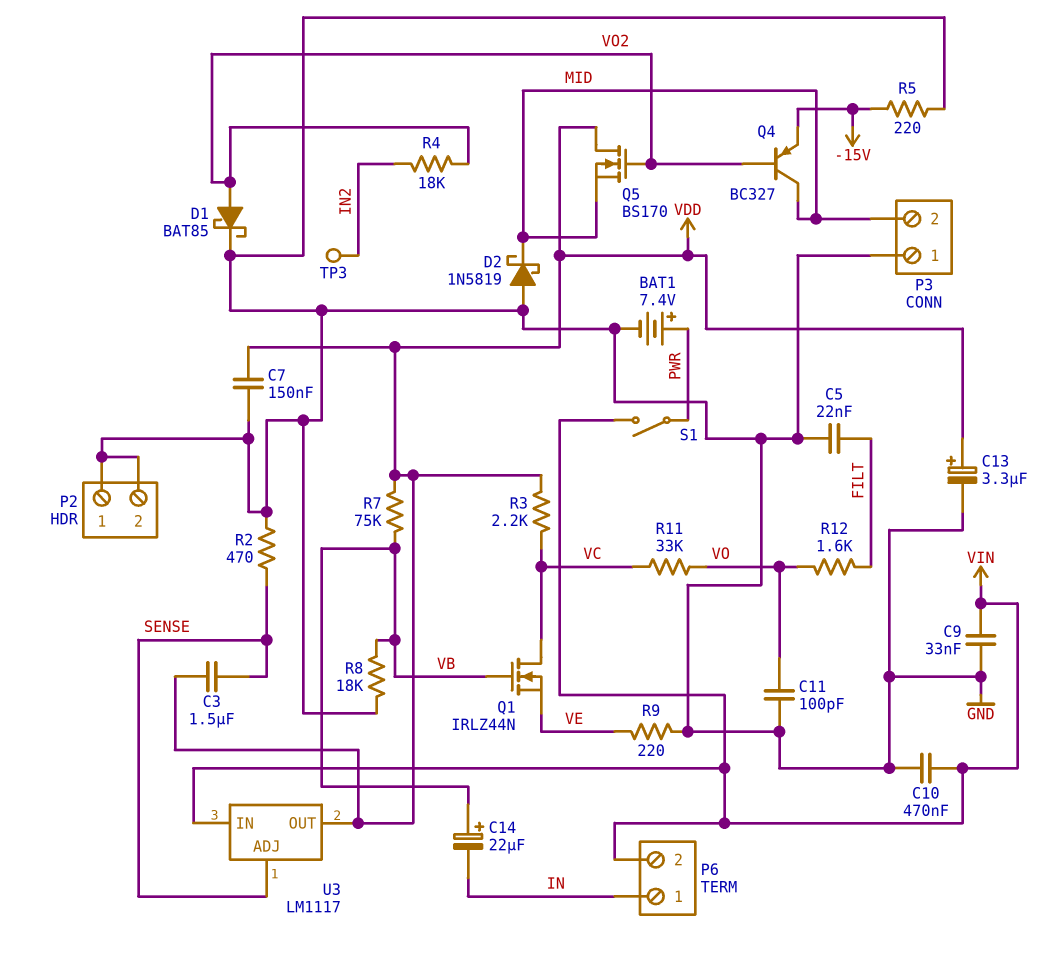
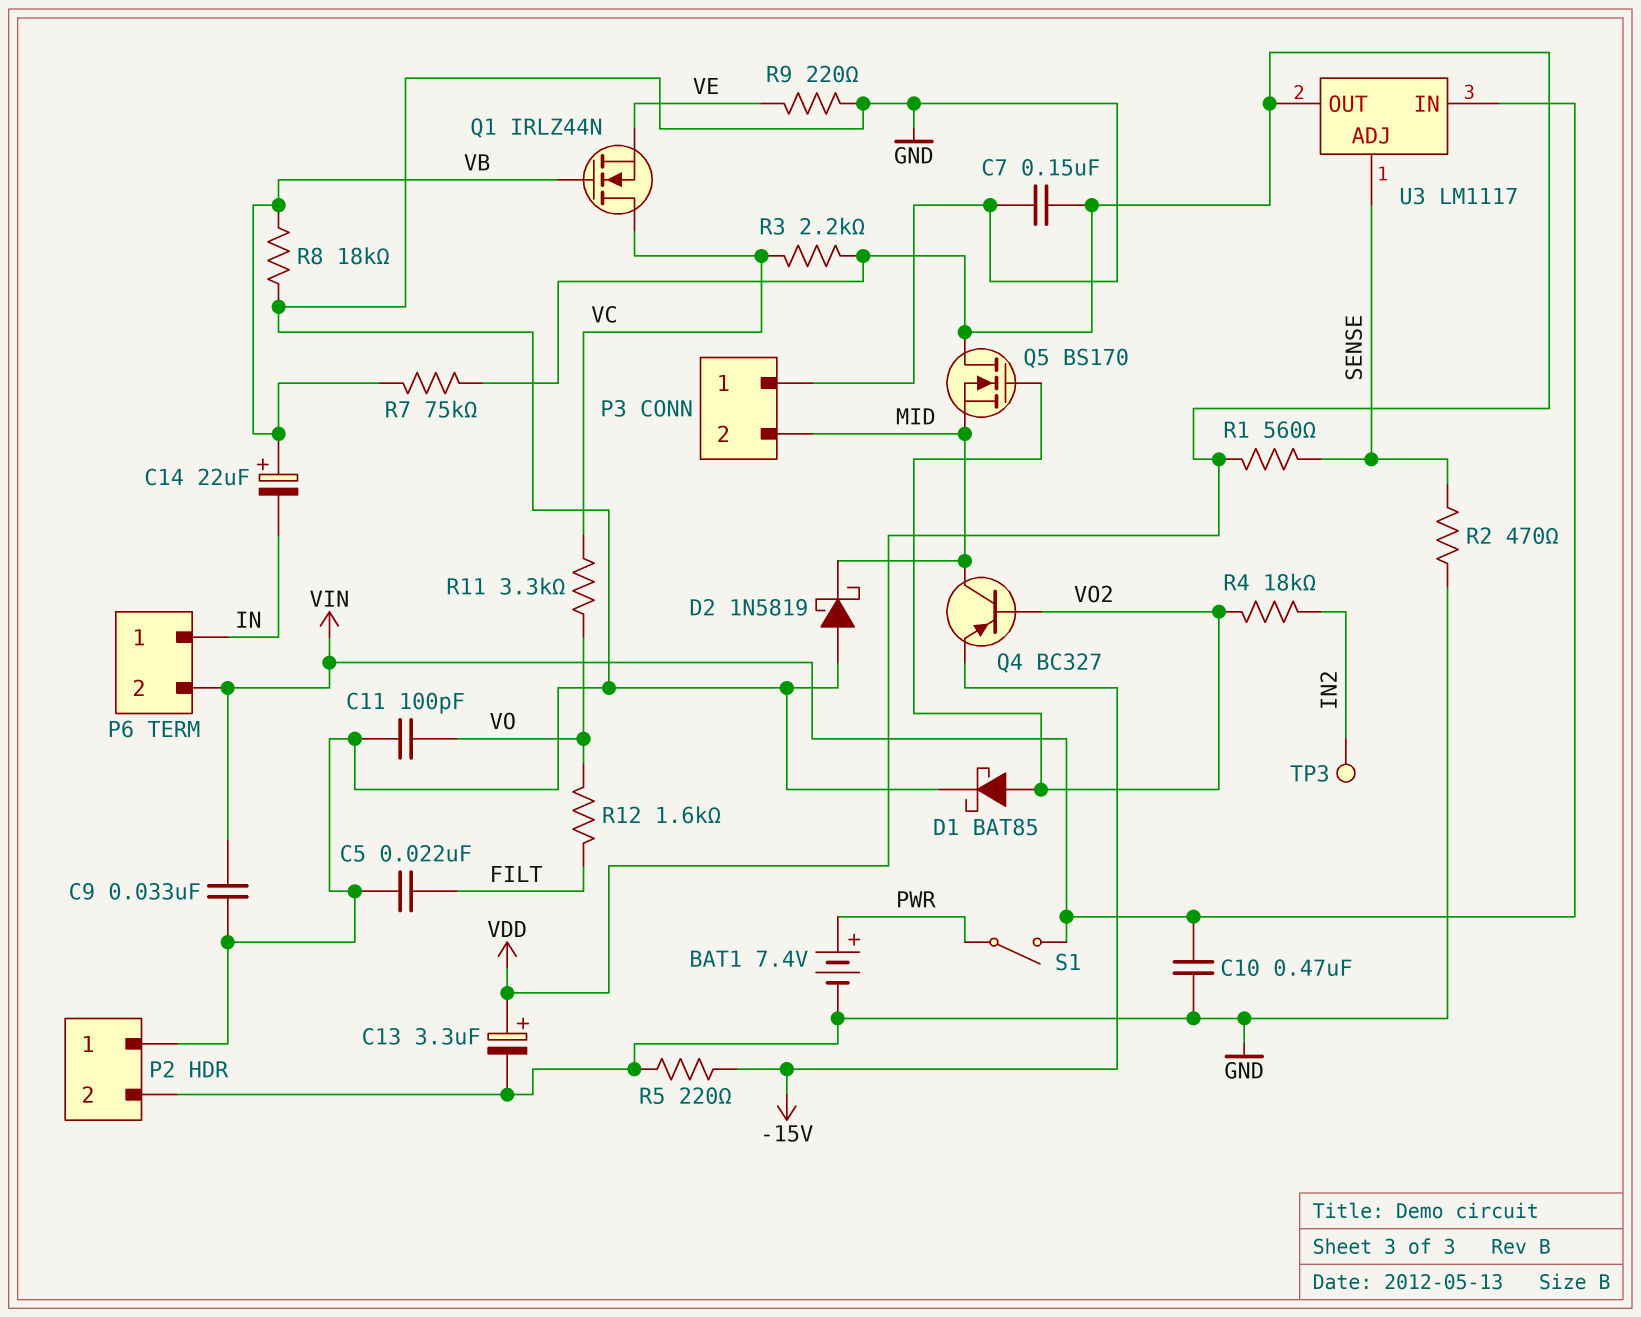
C3: 1.5uF (SENSE, VDD) -> none
R1: none -> 560 (SENSE, VDD)
R11: 33k (VC, VO) -> 3.3k (VC, VO)

